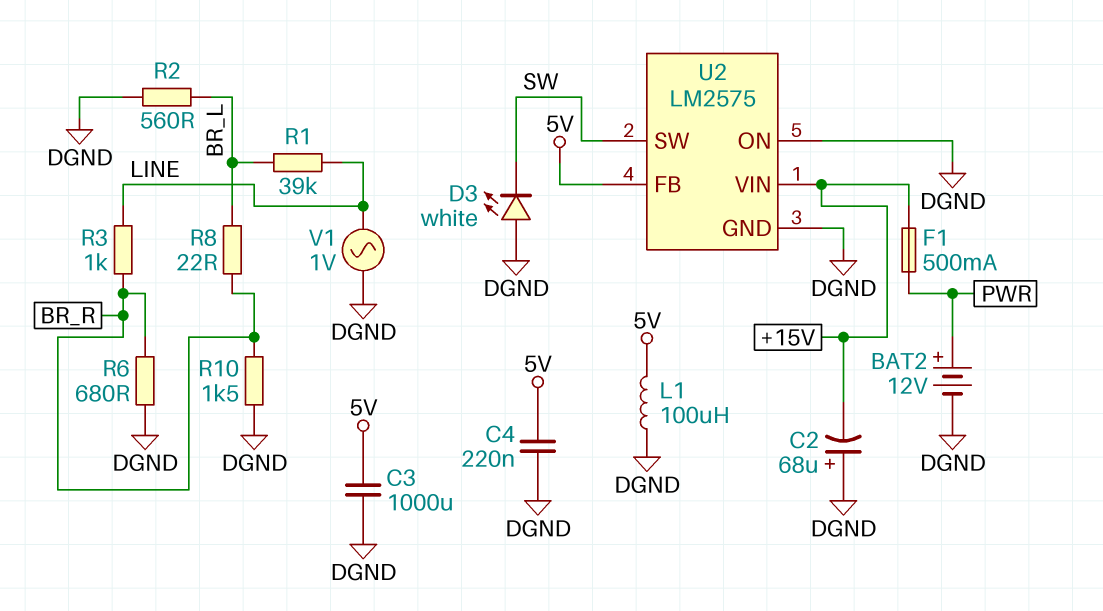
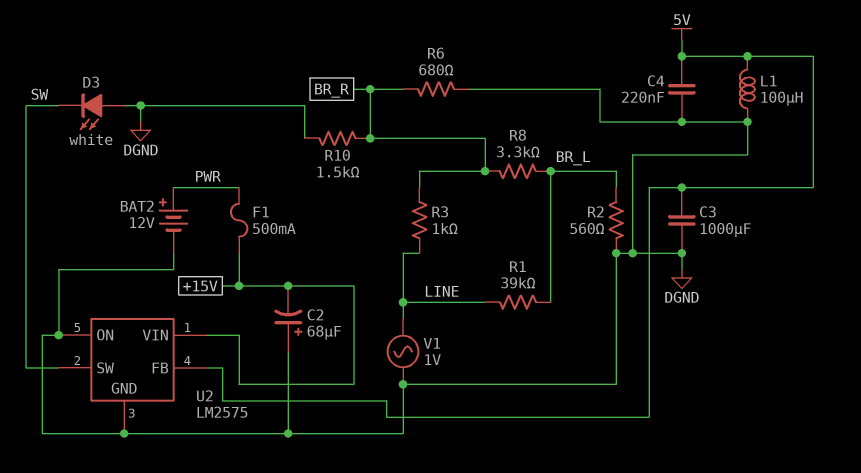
R8: 22 (BR_L, BR_R) -> 3.3k (BR_L, BR_R)

